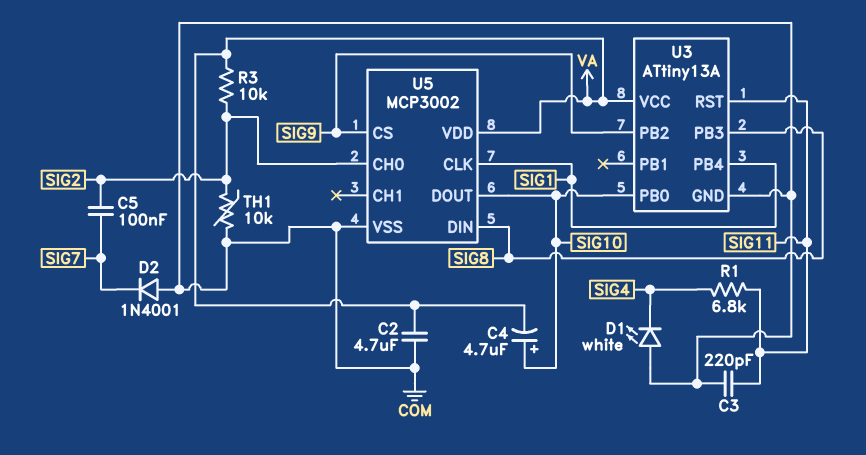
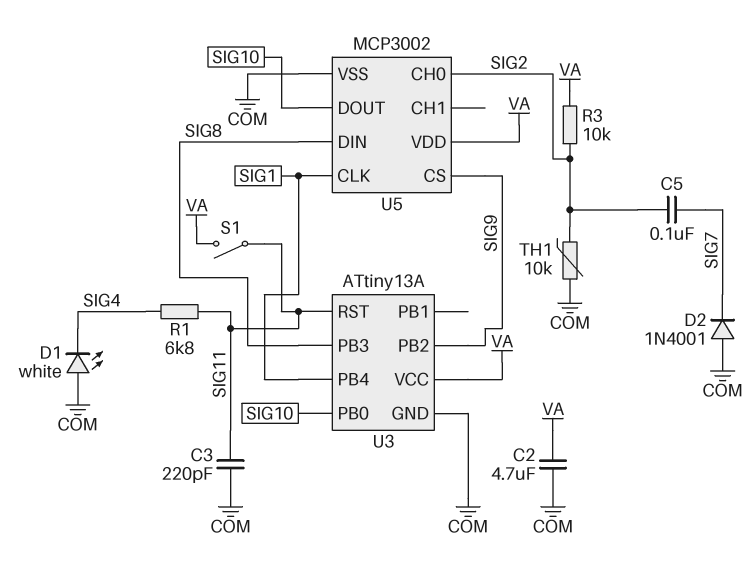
C4: 4.7uF (plus SIG10, minus VA) -> none
S1: none -> switch (SIG11, VA)

